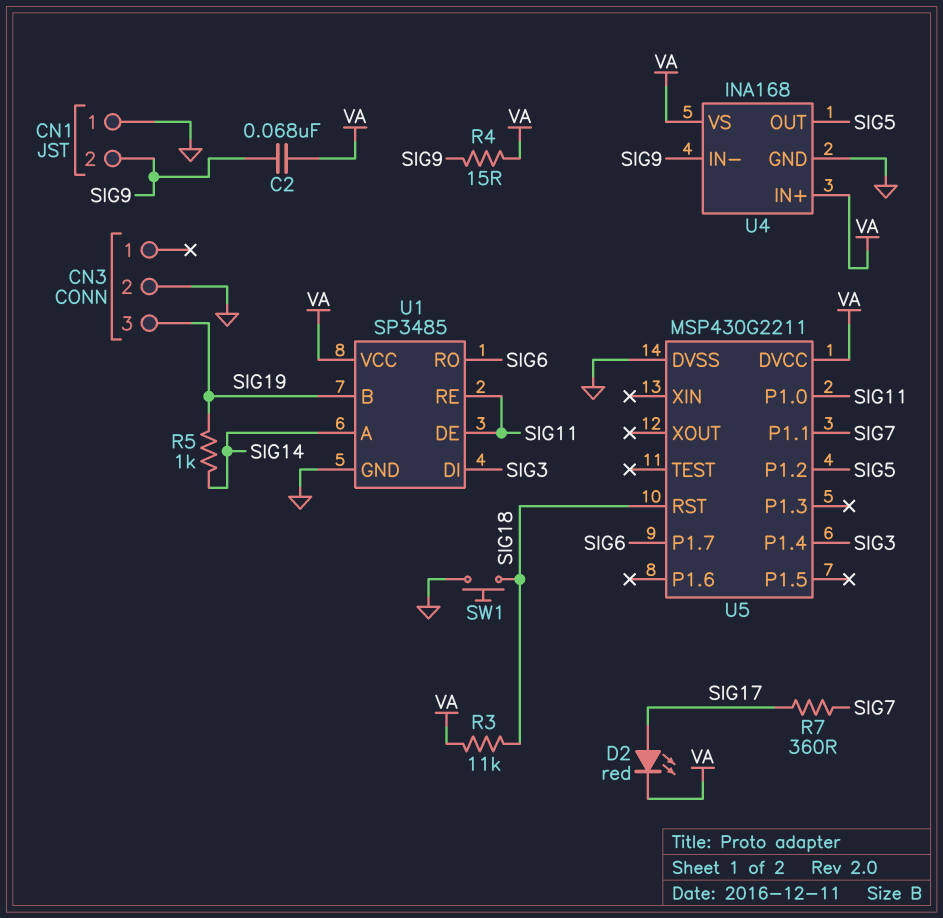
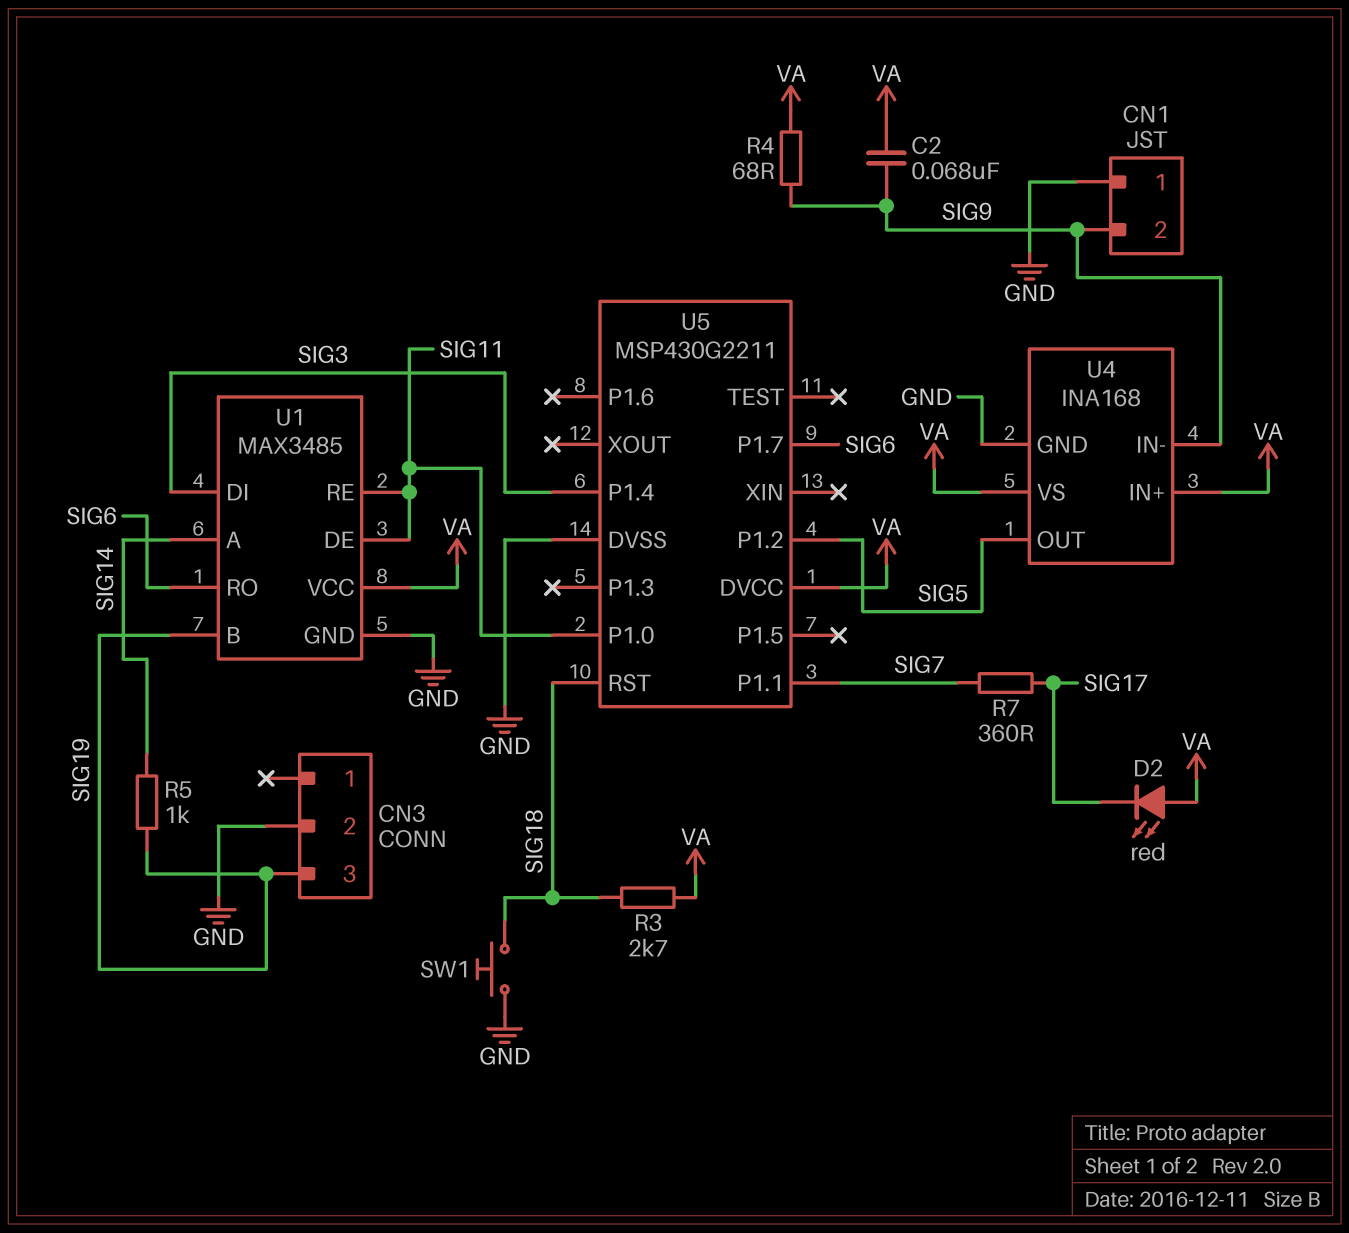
D2: LED red (A SIG17, K VA) -> LED red (A VA, K SIG17)
R3: 11k (SIG18, VA) -> 2.7k (SIG18, VA)
R4: 15 (SIG9, VA) -> 68 (SIG9, VA)
U1: SP3485 -> MAX3485

